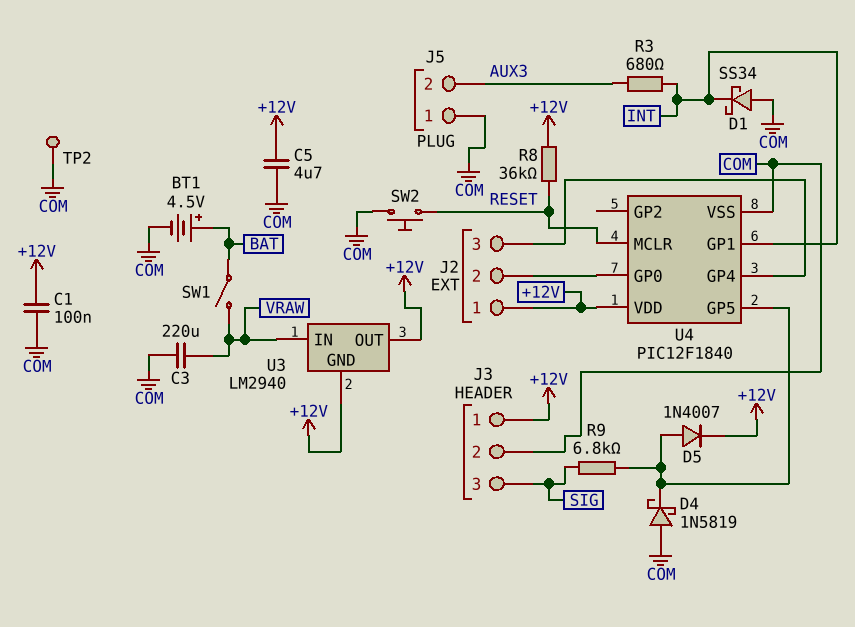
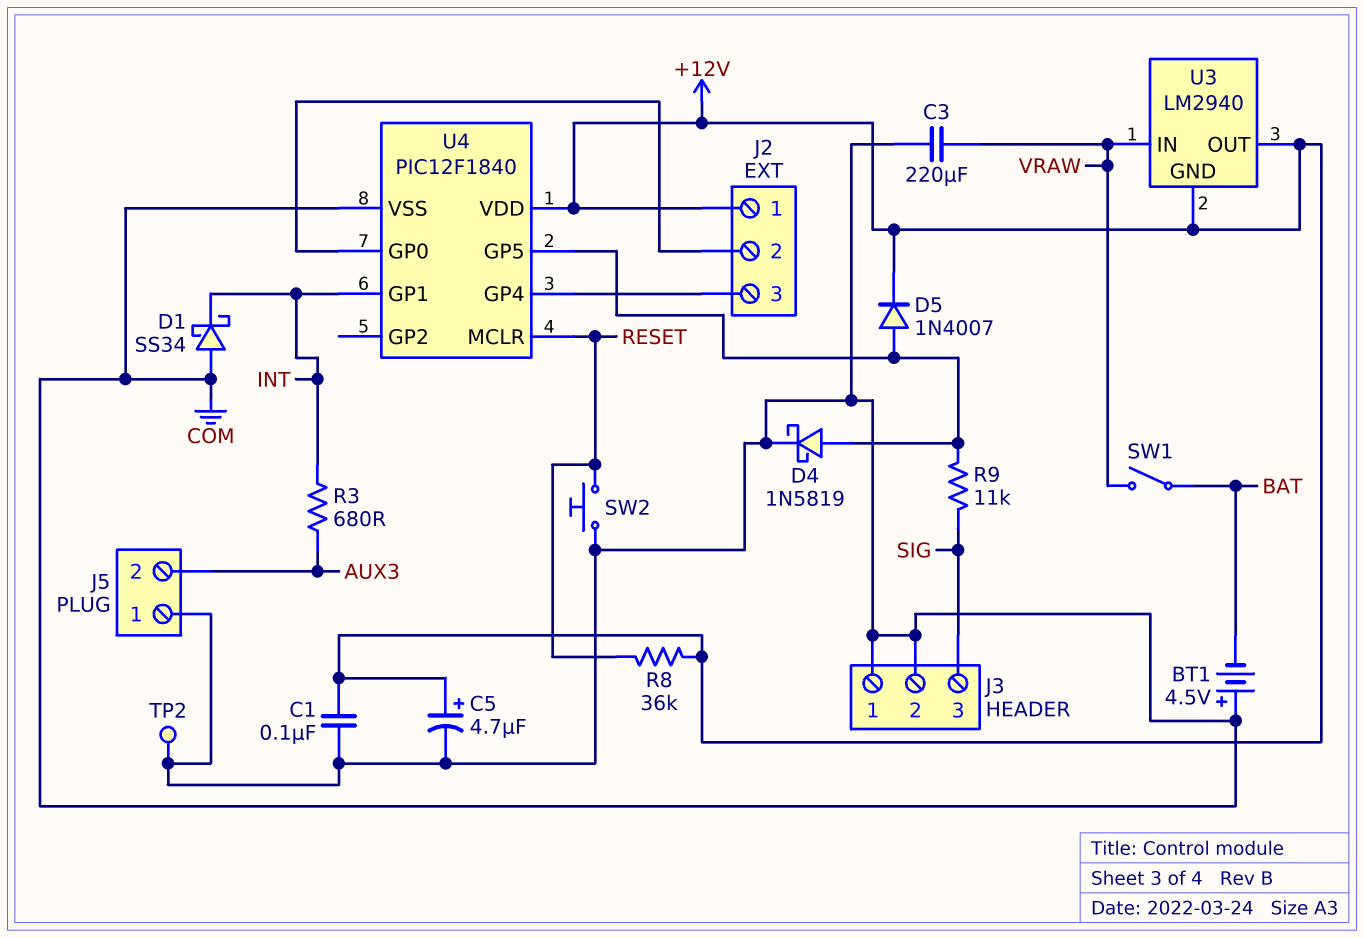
BT1: 4.5V (plus BAT, minus COM) -> 4.5V (plus COM, minus BAT)
C5: 4.7uF (+12V, COM) -> 4.7uF (plus +12V, minus COM)
D4: schottky 1N5819 (A COM, K U4/GP5) -> schottky 1N5819 (A U4/GP5, K COM)
J3 pin 1: +12V -> COM
R9: 6.8k (SIG, U4/GP5) -> 11k (SIG, U4/GP5)

